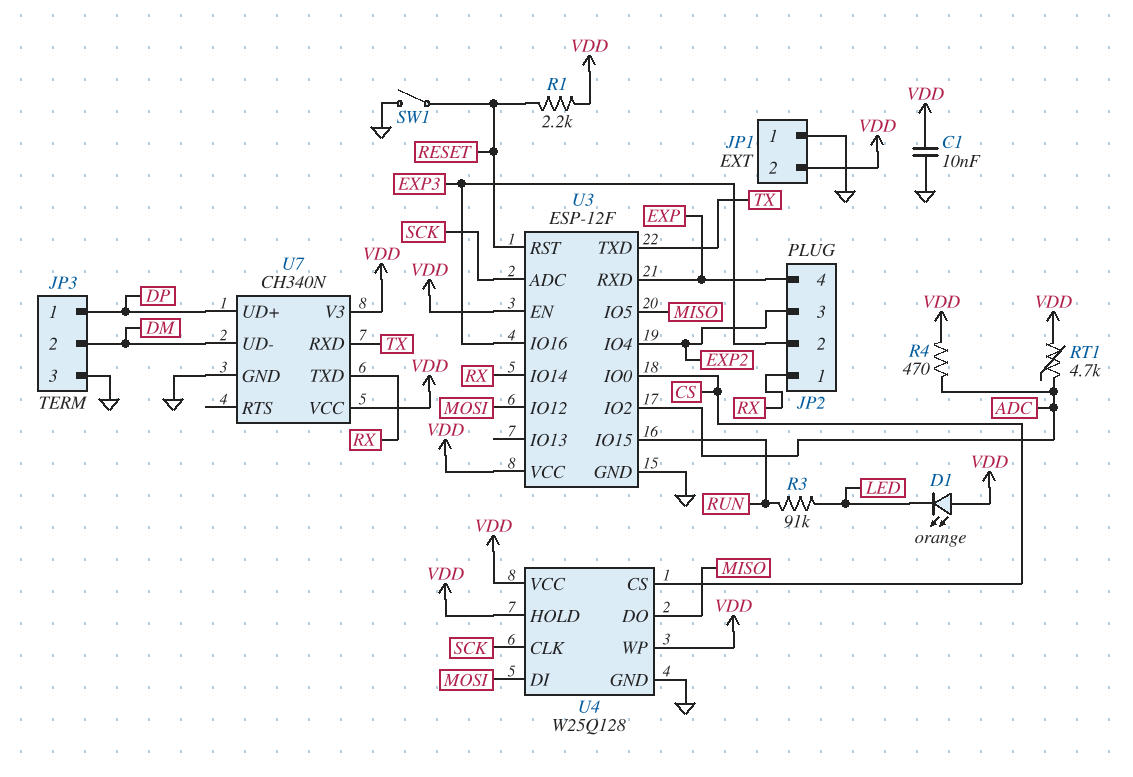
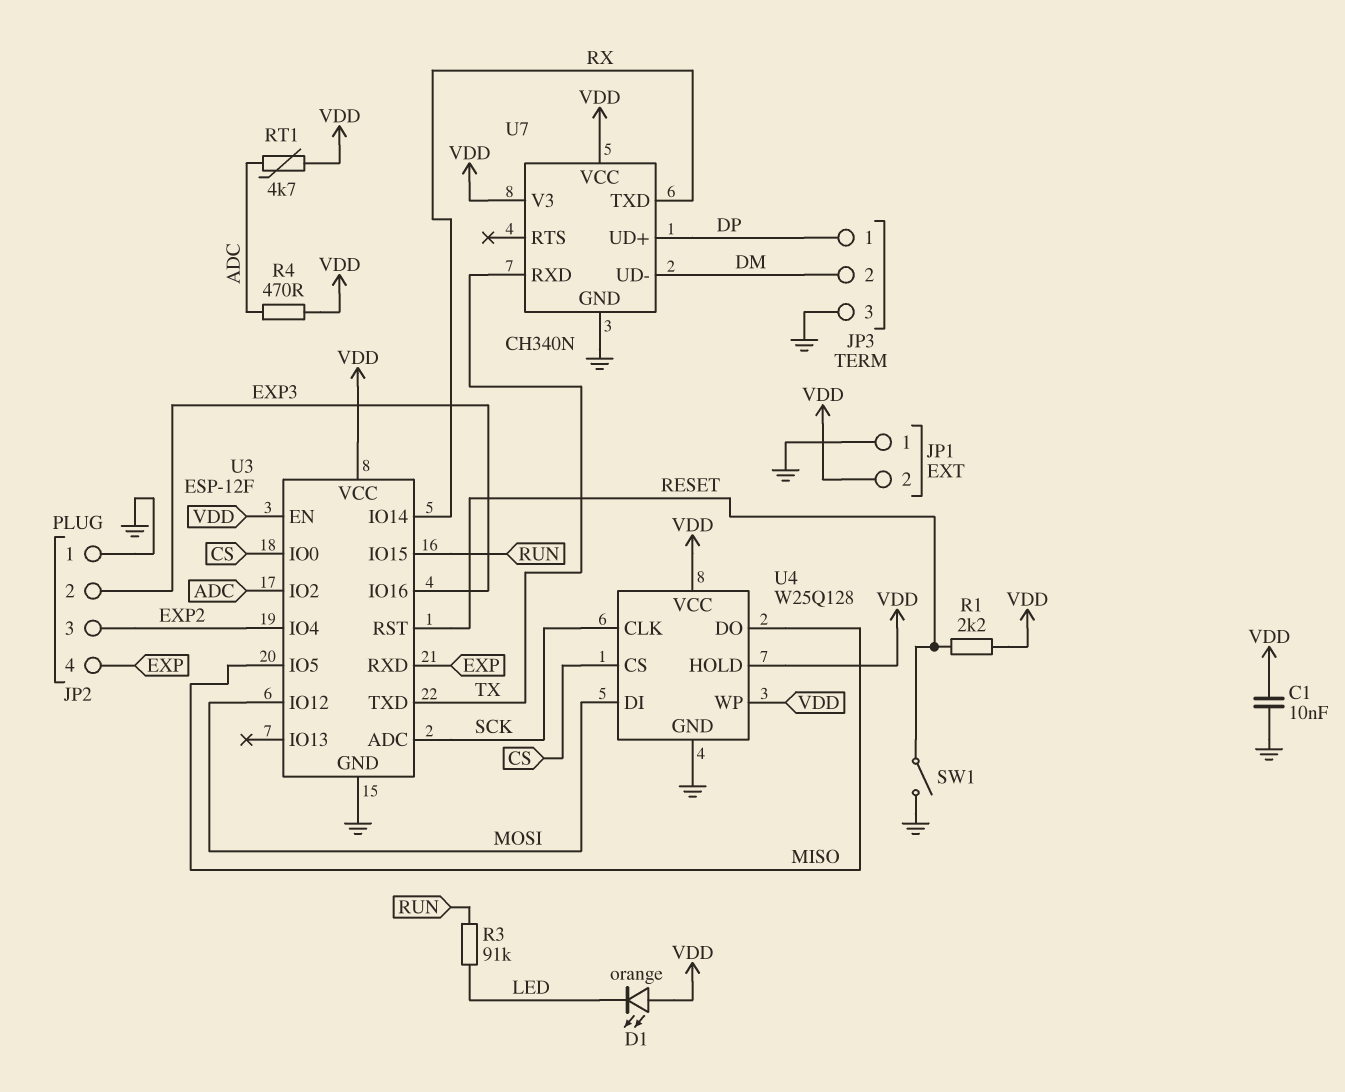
JP2 pin 1: RX -> GND

